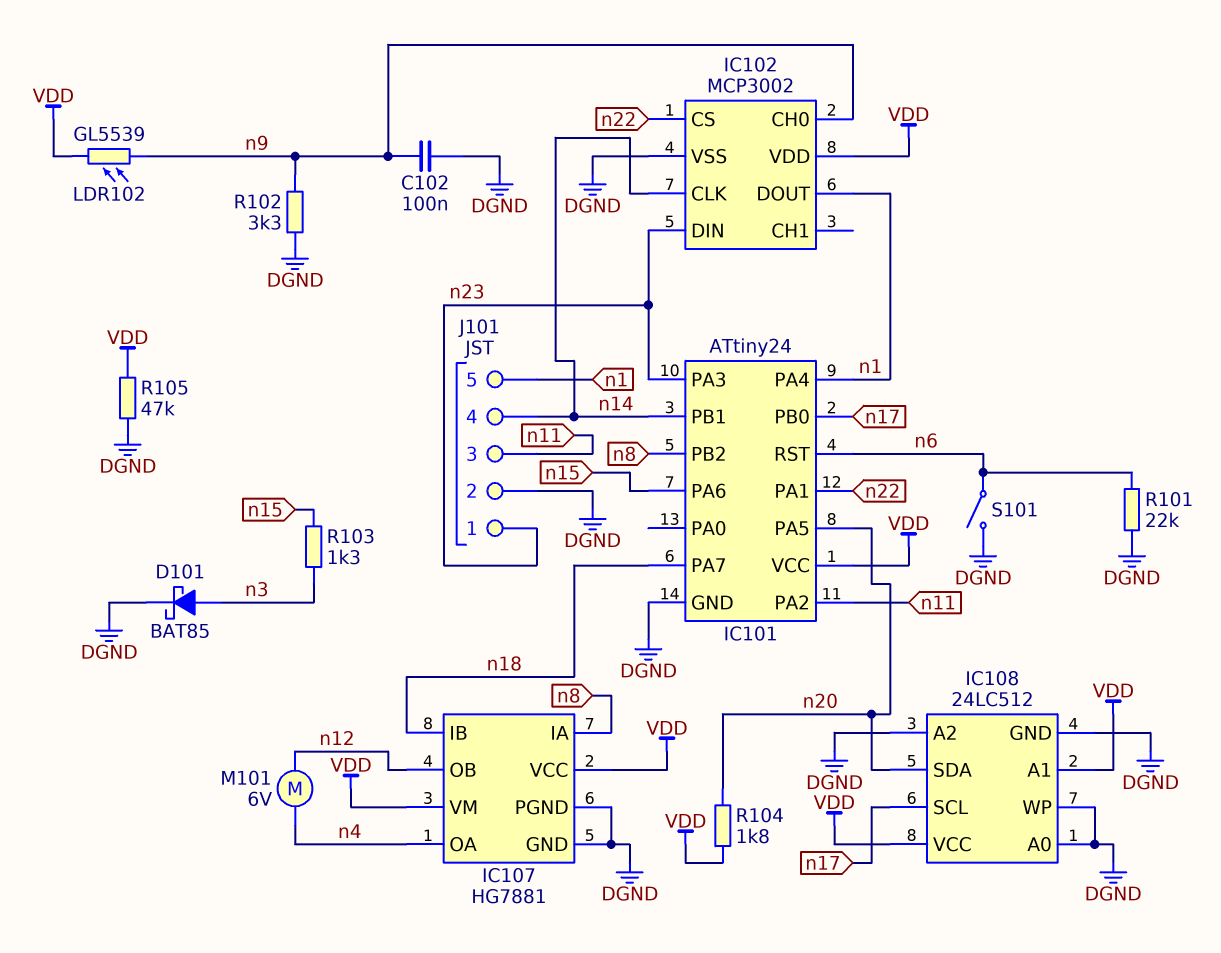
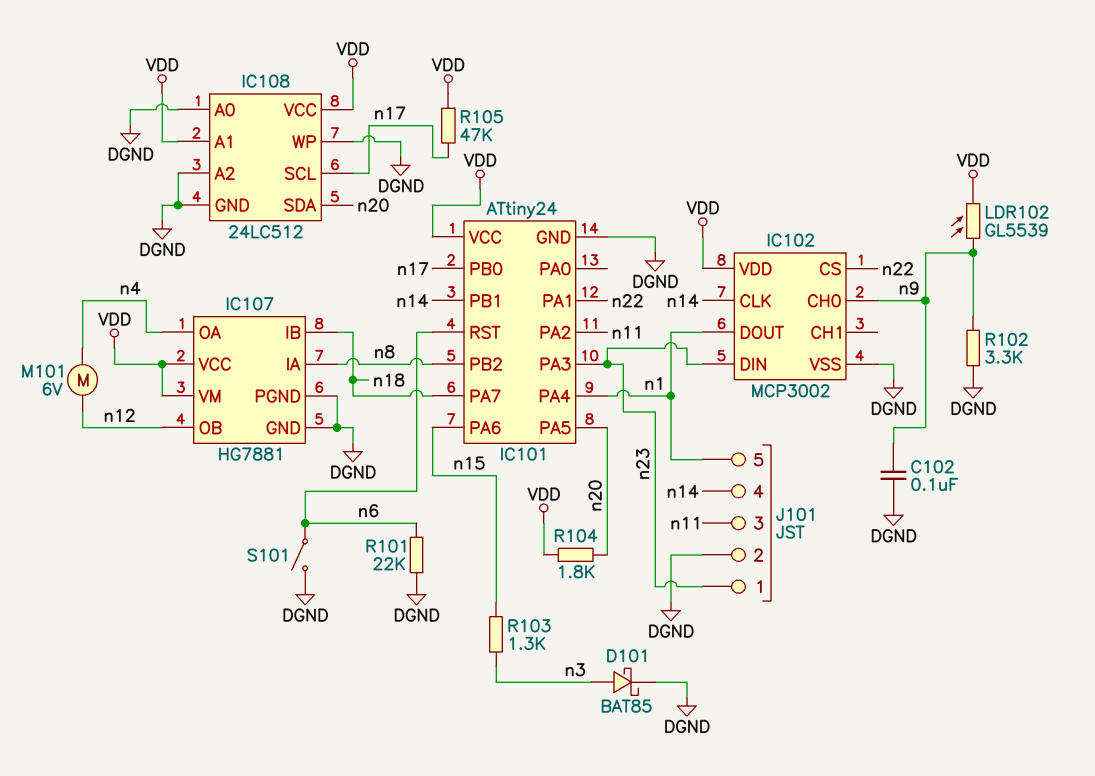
R105: 47k (DGND, VDD) -> 47k (VDD, n17)

